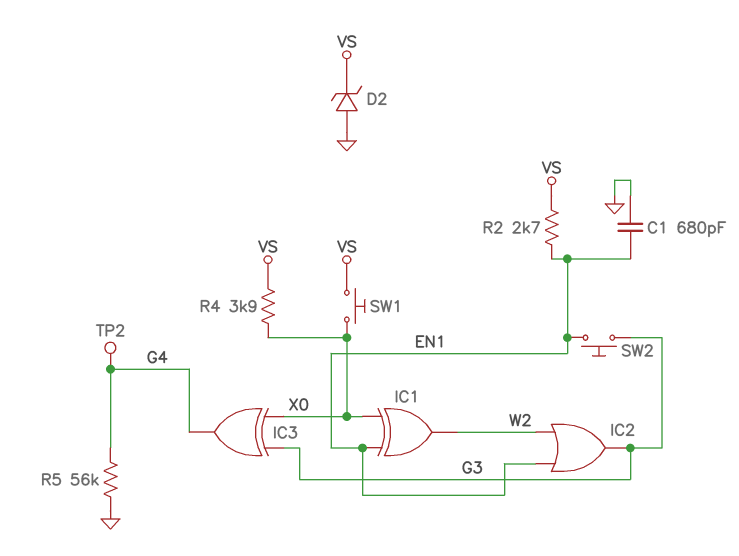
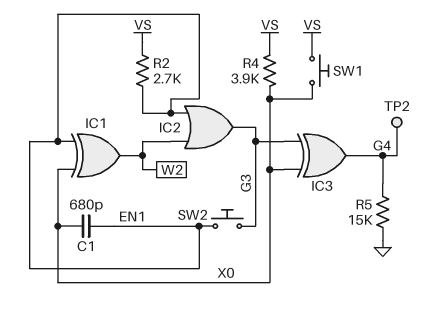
C1: 680pF (EN1, GND) -> 680pF (EN1, X0)
D2: zener (A GND, K VS) -> none
R5: 56k (G4, GND) -> 15k (G4, GND)

